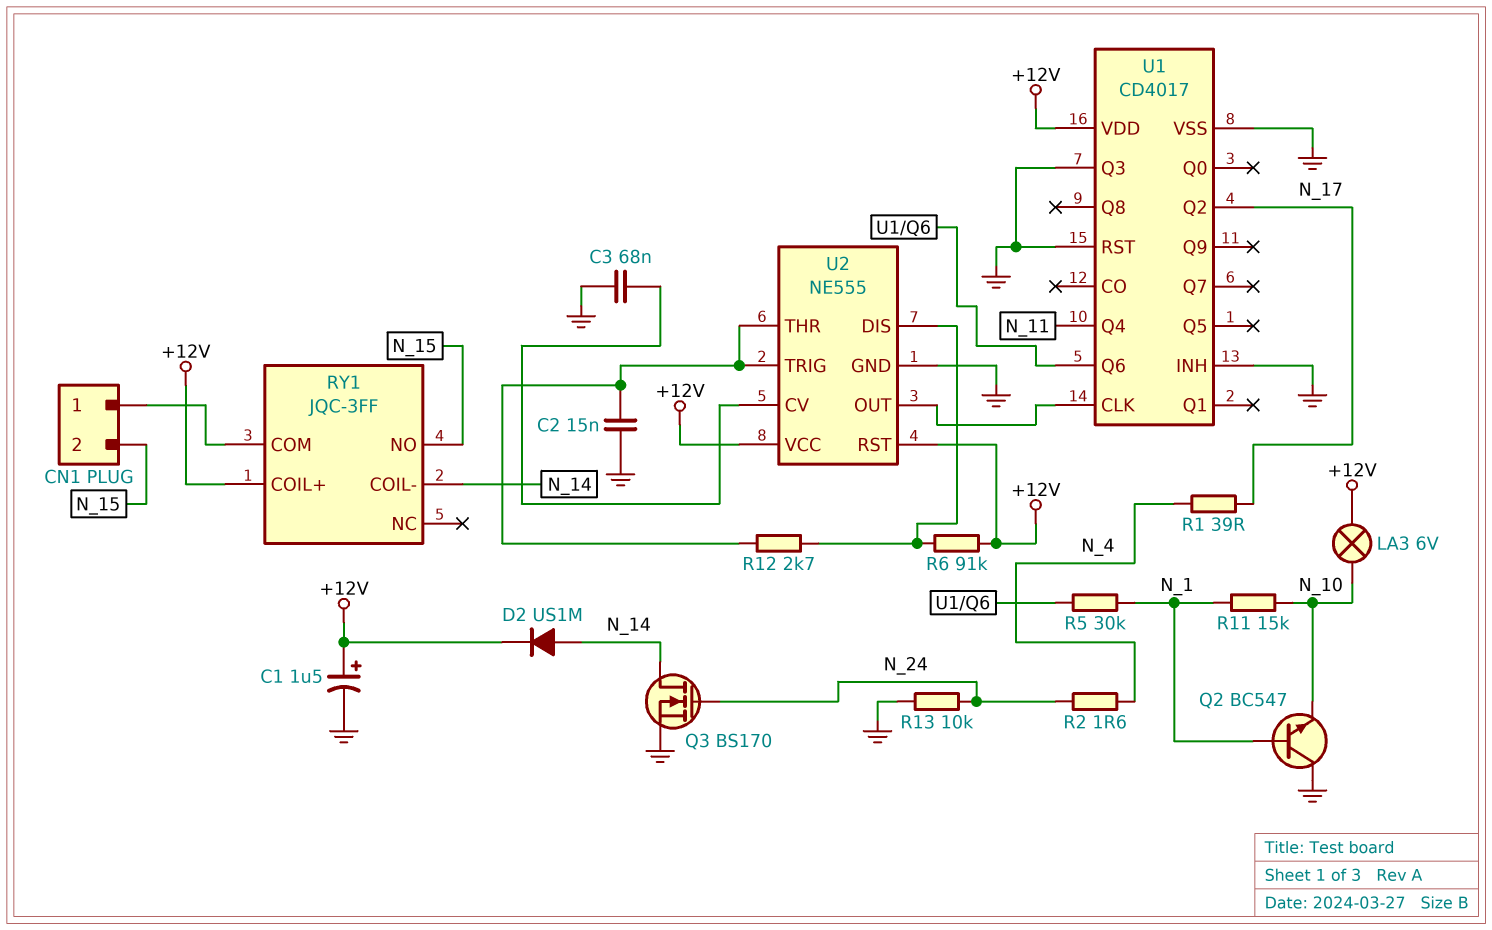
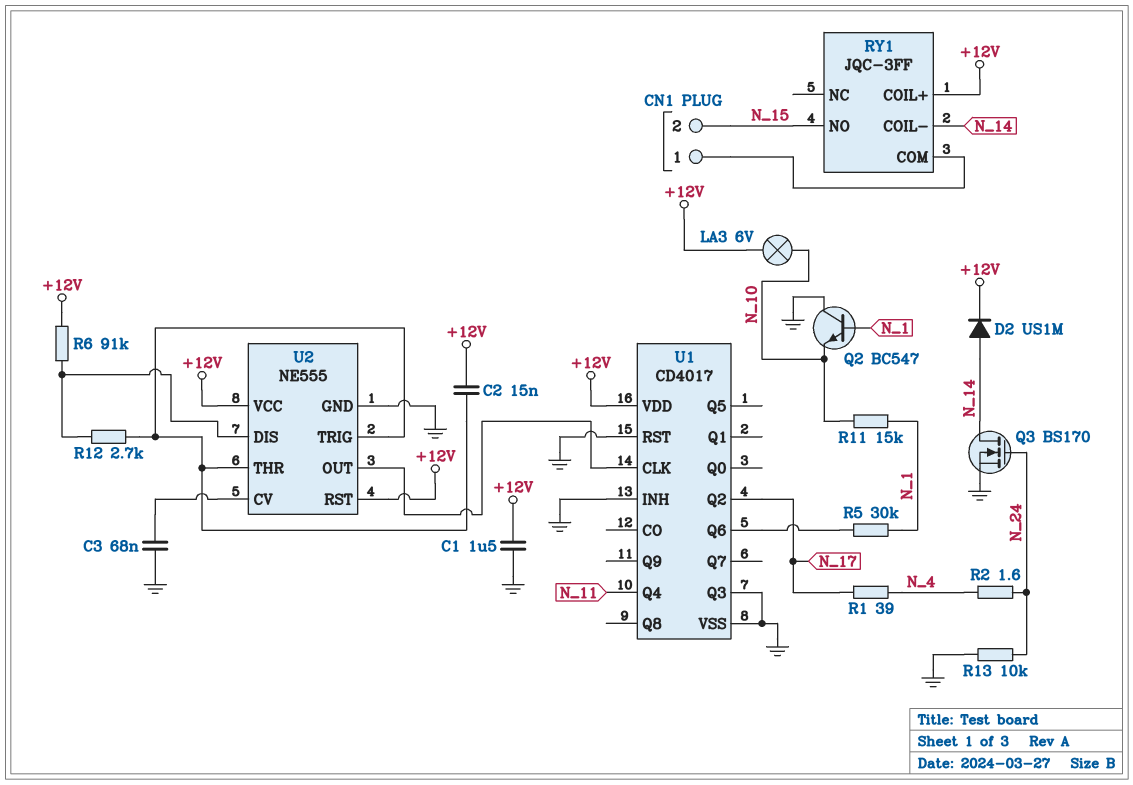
C1: 1.5uF (plus +12V, minus GND) -> 1.5uF (+12V, GND)
C2: 15nF (GND, U2/THR) -> 15nF (+12V, U2/THR)

